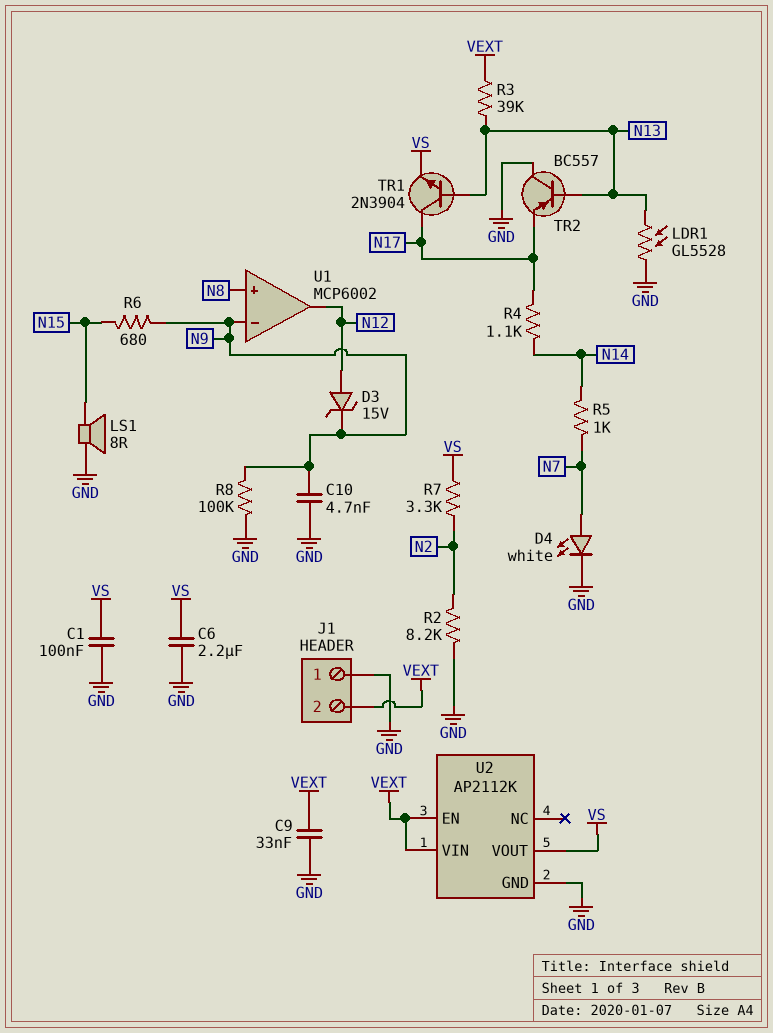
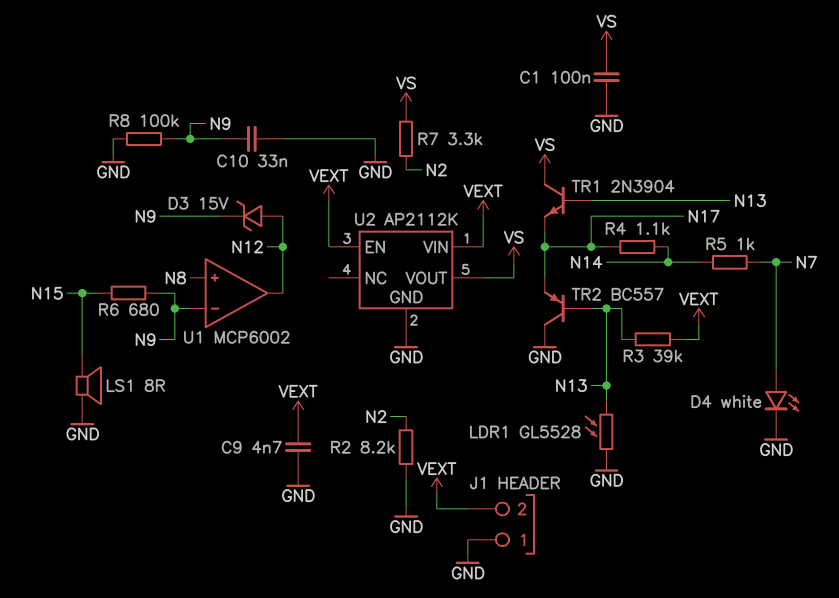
C6: 2.2uF (GND, VS) -> none
C9: 33nF (GND, VEXT) -> 4.7nF (GND, VEXT)
C10: 4.7nF (GND, N9) -> 33nF (GND, N9)
TR1: NPN 2N3904 (B N13, C N17, E VS) -> NPN 2N3904 (B N13, C VS, E N17)

